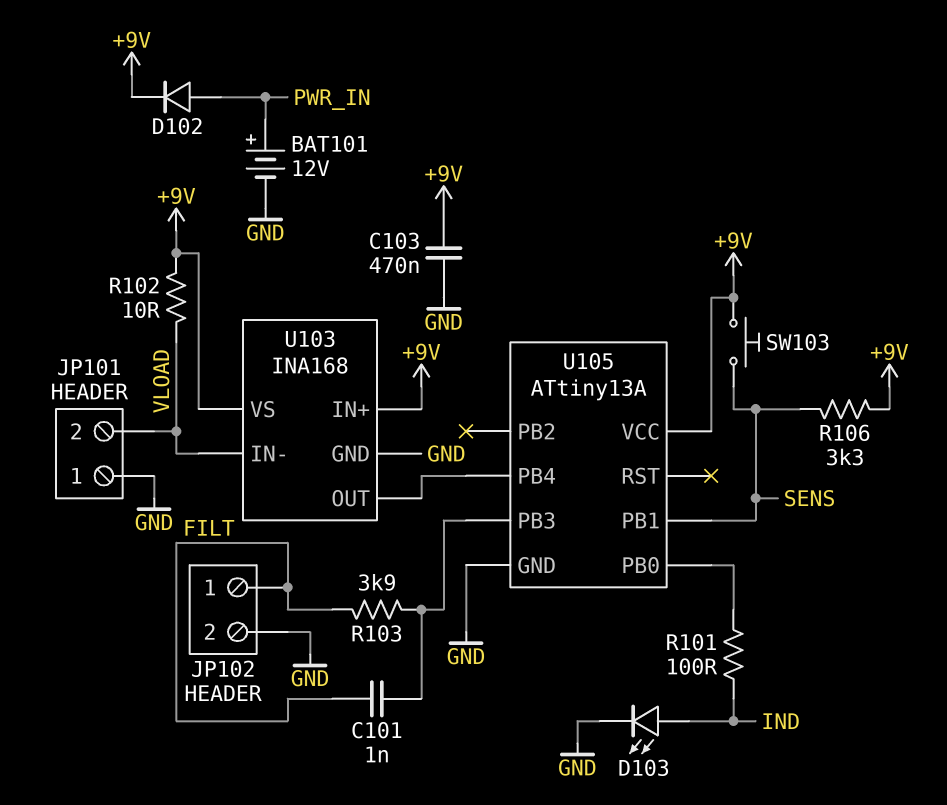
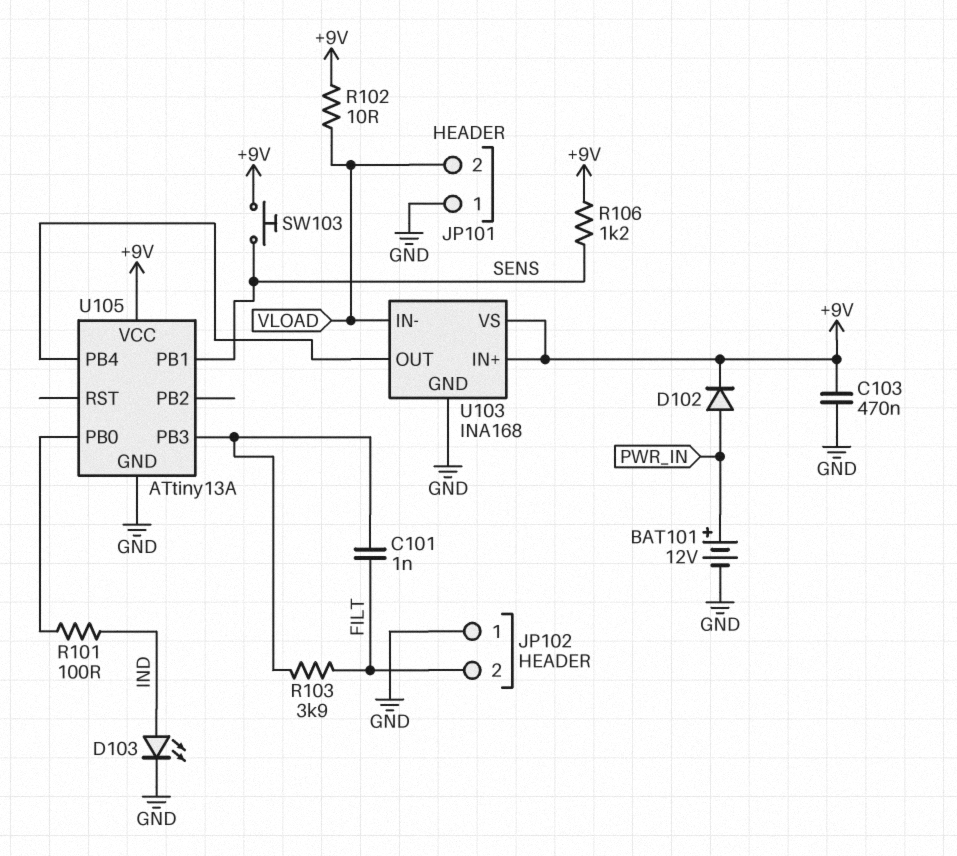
JP102 pin 1: FILT -> GND
JP102 pin 2: GND -> FILT
R106: 3.3k (+9V, SENS) -> 1.2k (+9V, SENS)

